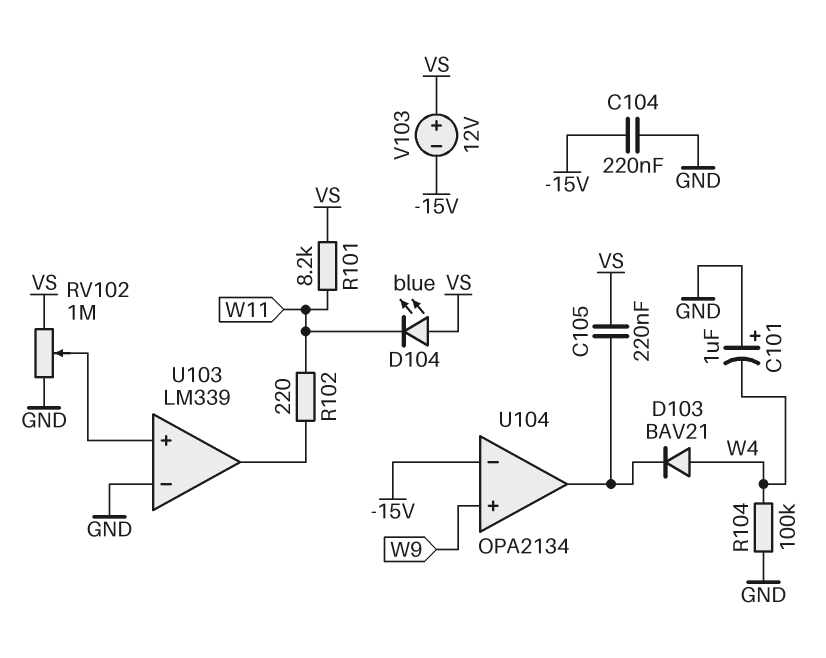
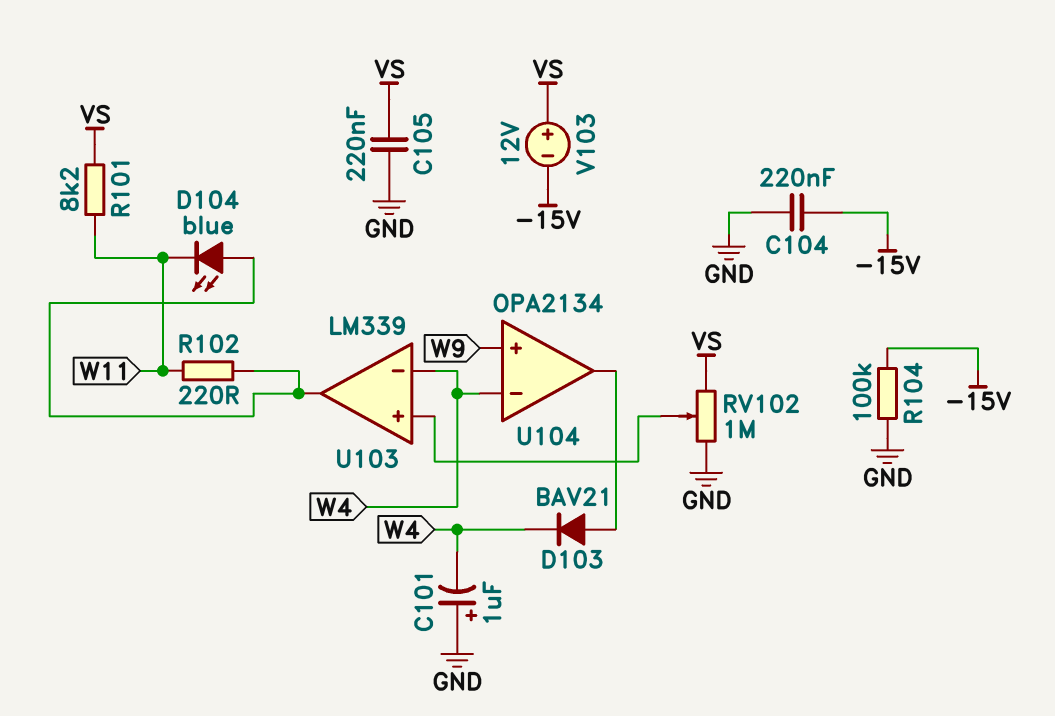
C105: 220nF (U104/out, VS) -> 220nF (GND, VS)
D103: diode BAV21 (A W4, K U104/out) -> diode BAV21 (A U104/out, K W4)
D104: LED blue (A VS, K W11) -> LED blue (A U103/out, K W11)
R104: 100k (GND, W4) -> 100k (-15V, GND)
U103 pin in-: GND -> W4
U104 pin in-: -15V -> W4

